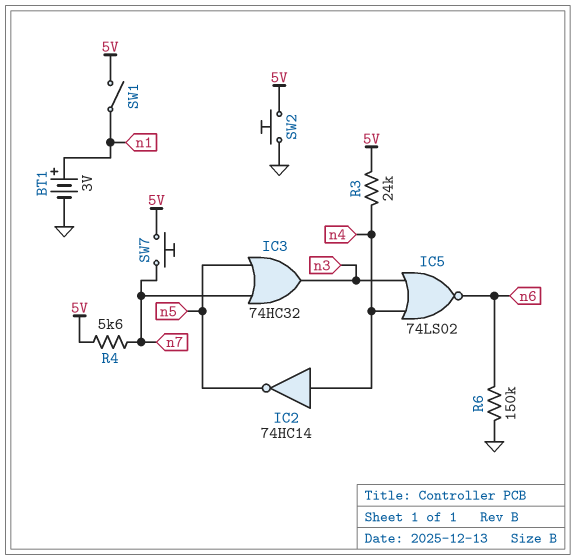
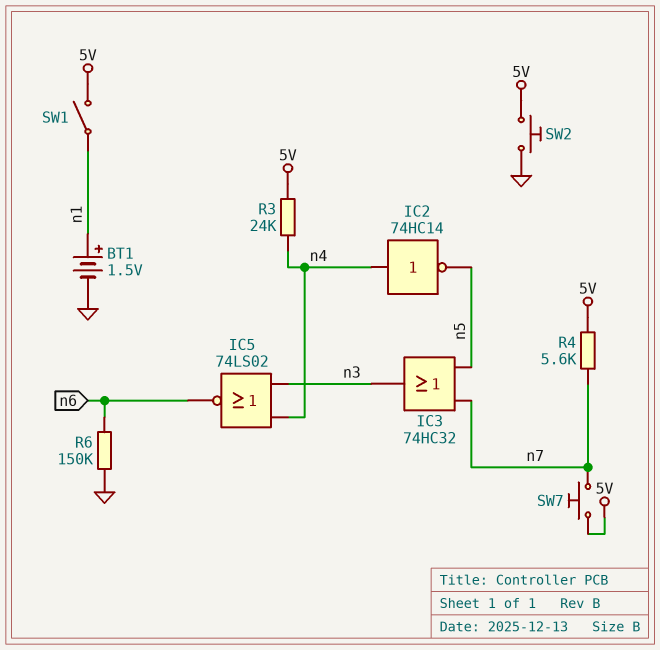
BT1: 3V (plus n1, minus GND) -> 1.5V (plus n1, minus GND)

